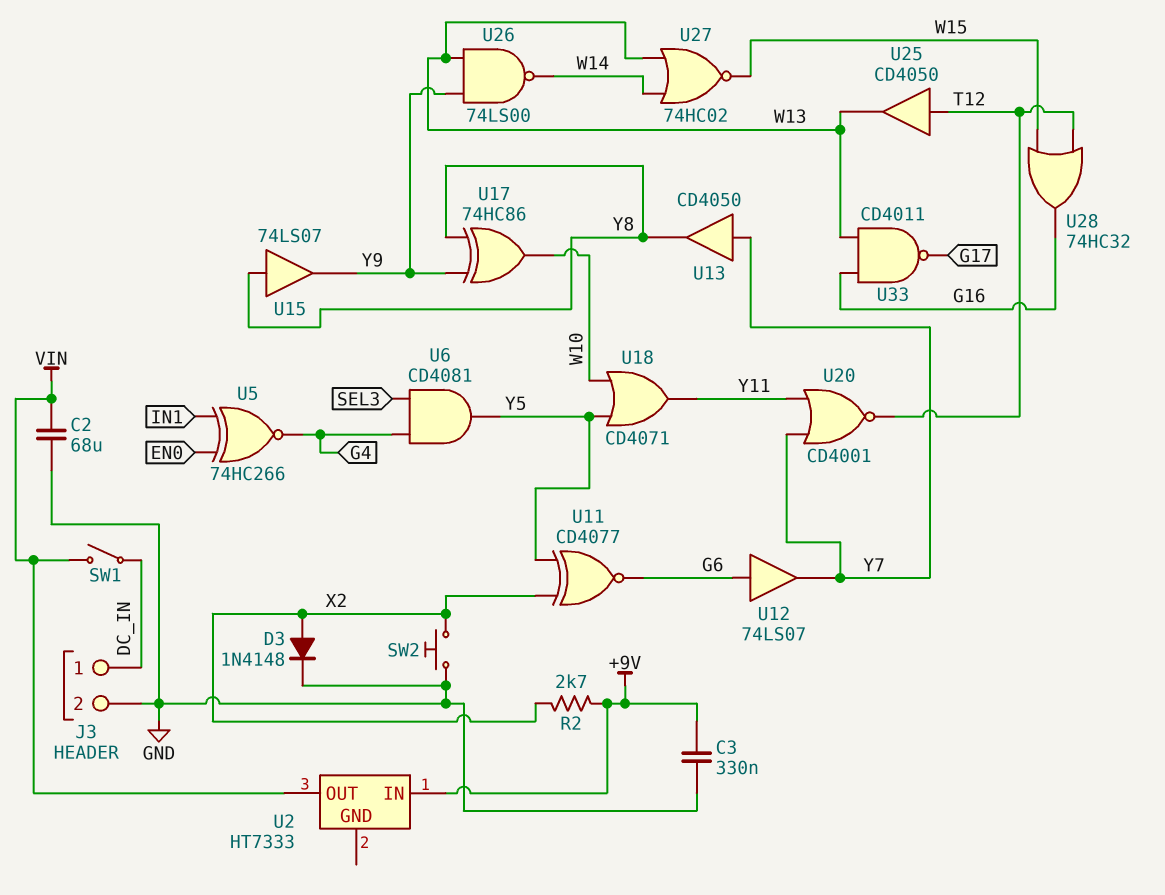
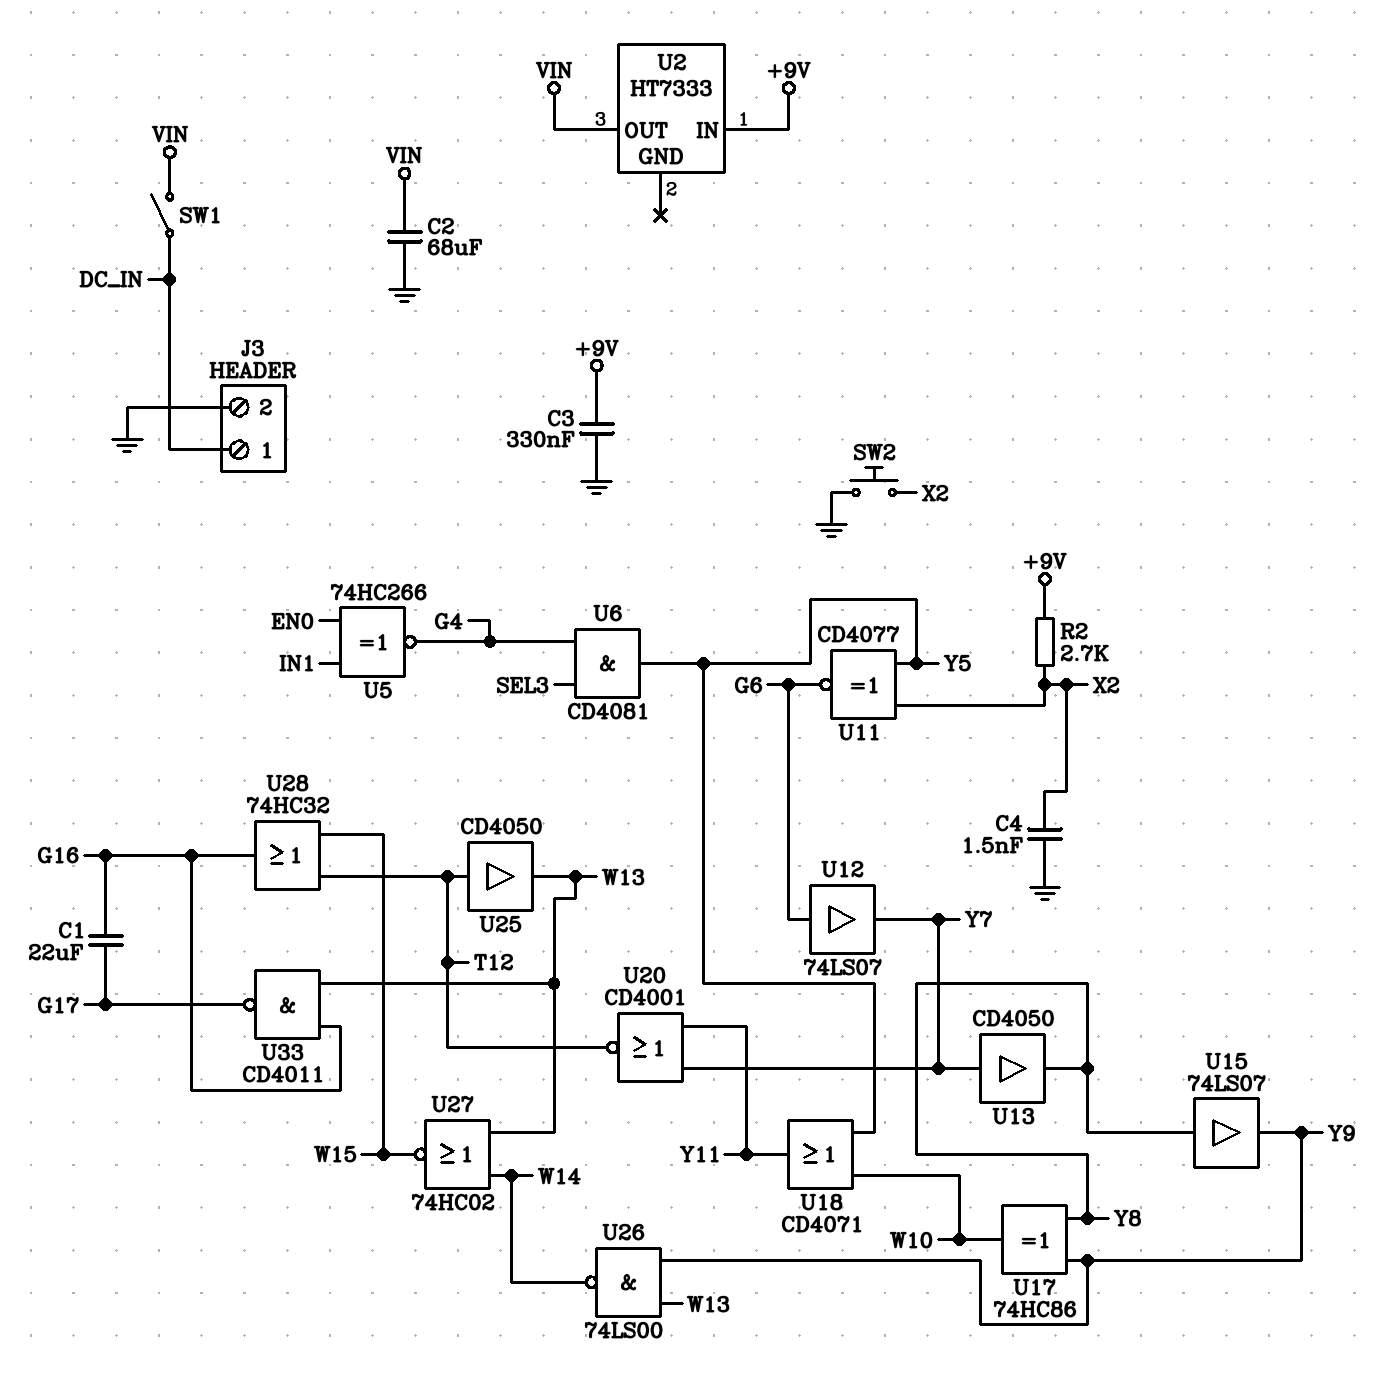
C1: none -> 22uF (G16, G17)
C4: none -> 1.5nF (GND, X2)
D3: diode 1N4148 (A X2, K GND) -> none

